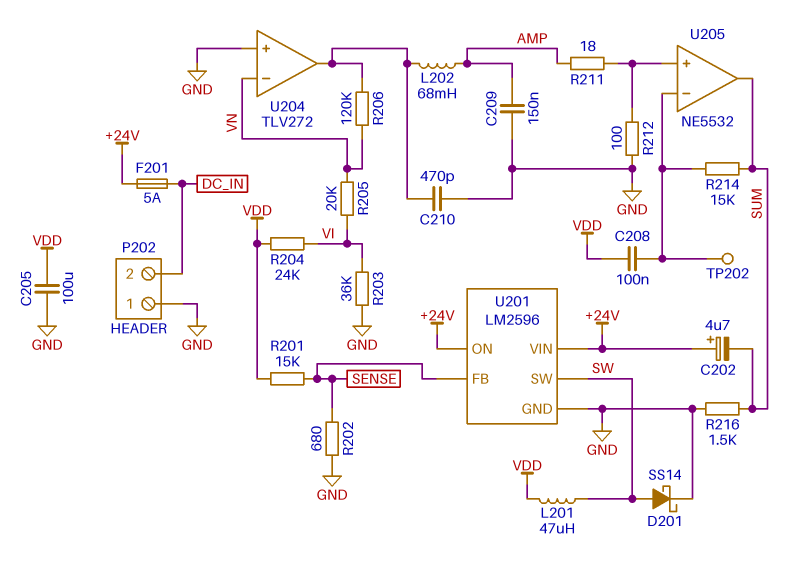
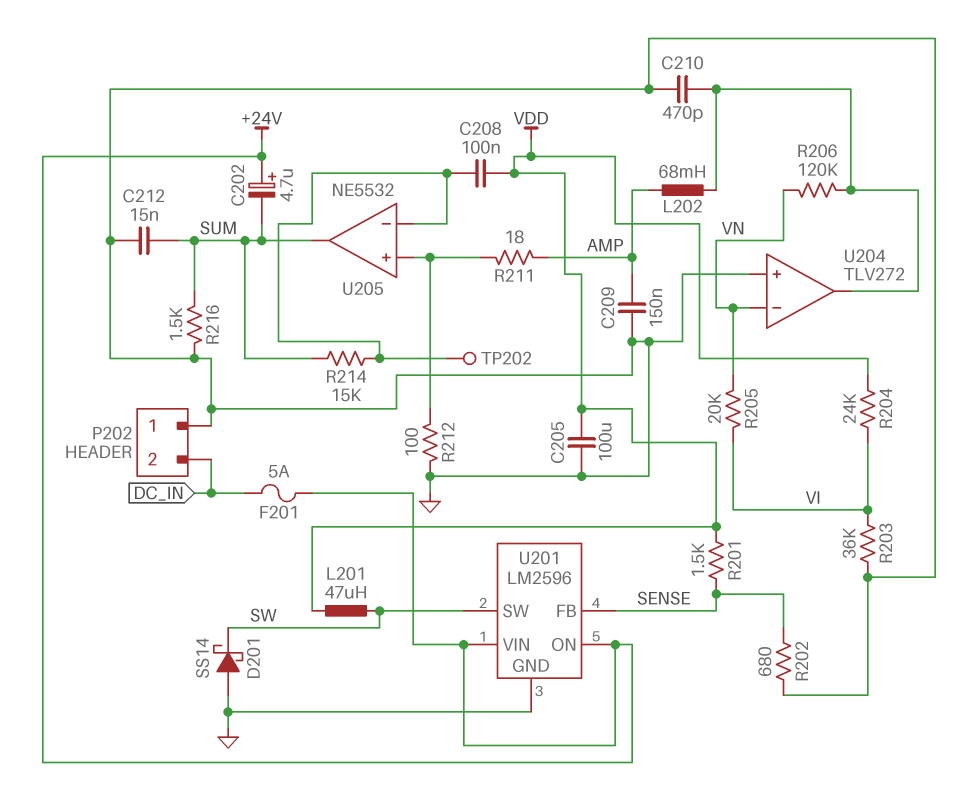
C212: none -> 15nF (GND, SUM)
D201: schottky SS14 (A SW, K GND) -> schottky SS14 (A GND, K SW)
R201: 15k (SENSE, VDD) -> 1.5k (SENSE, VDD)

